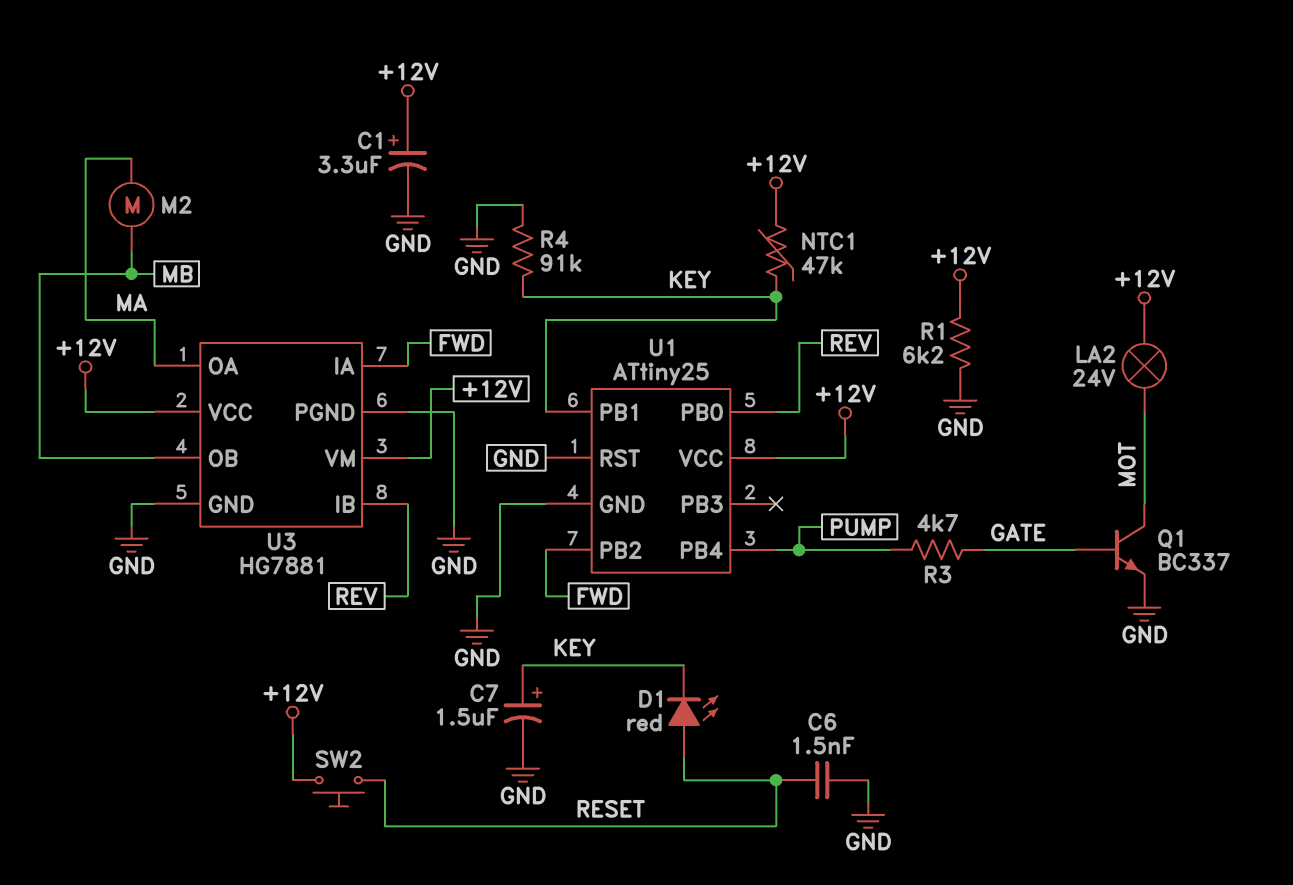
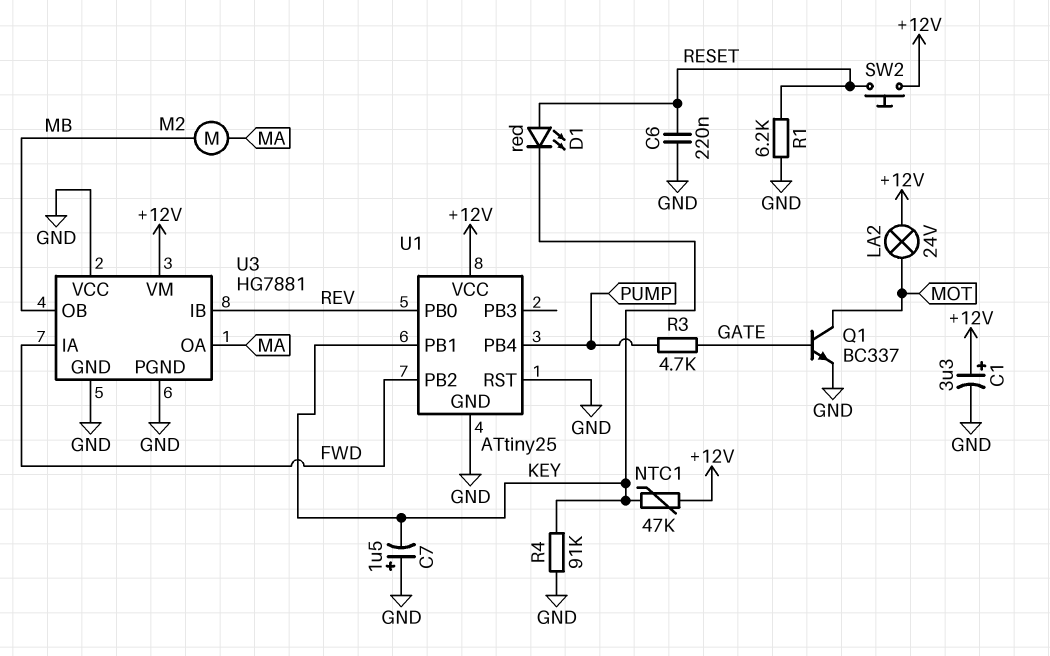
C6: 1.5nF (GND, RESET) -> 220nF (GND, RESET)
C7: 1.5uF (plus KEY, minus GND) -> 1.5uF (plus GND, minus KEY)
R1: 6.2k (+12V, GND) -> 6.2k (GND, RESET)
U3 pin VCC: +12V -> GND

